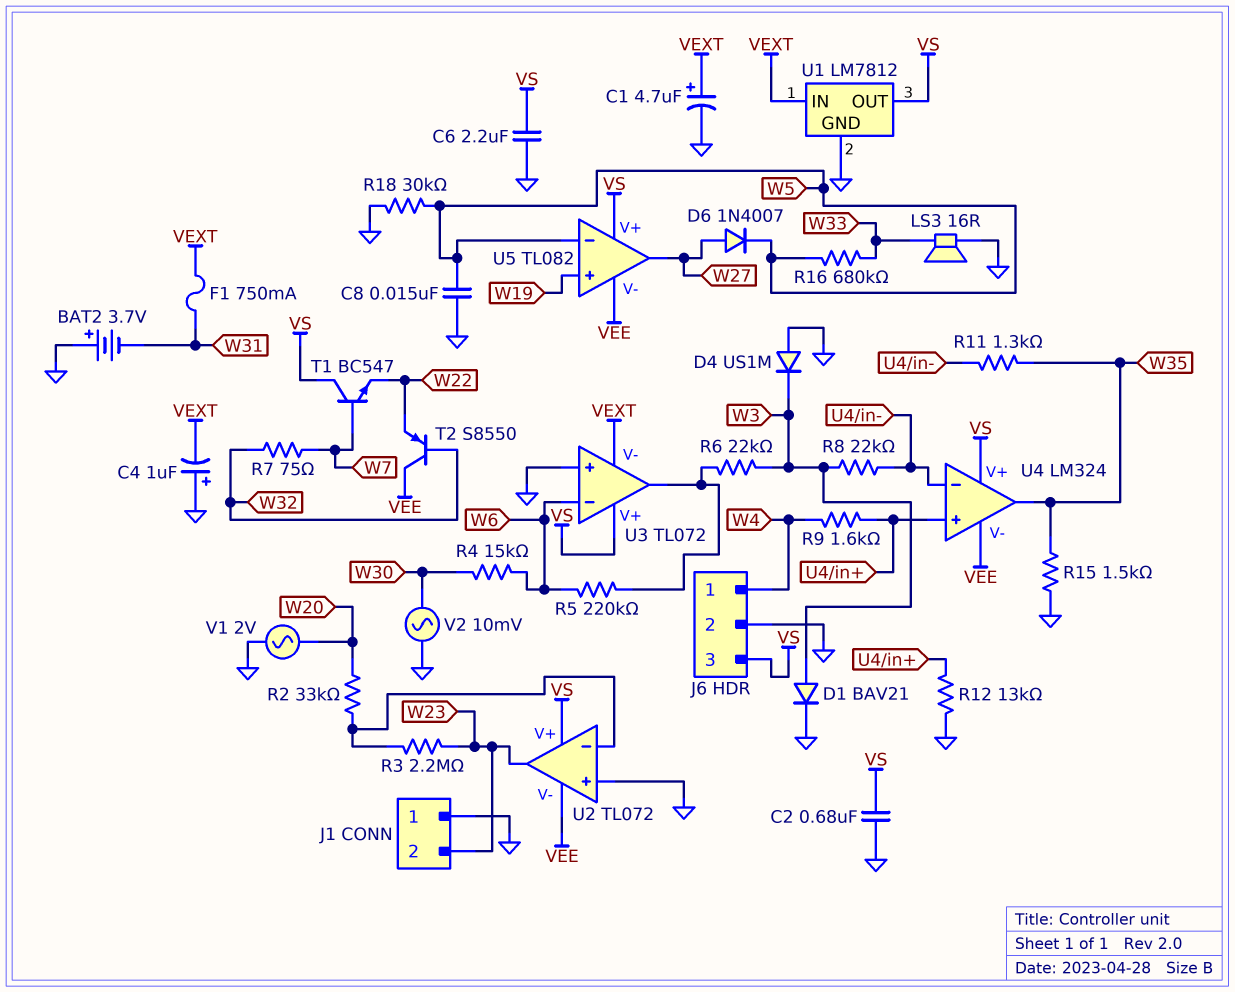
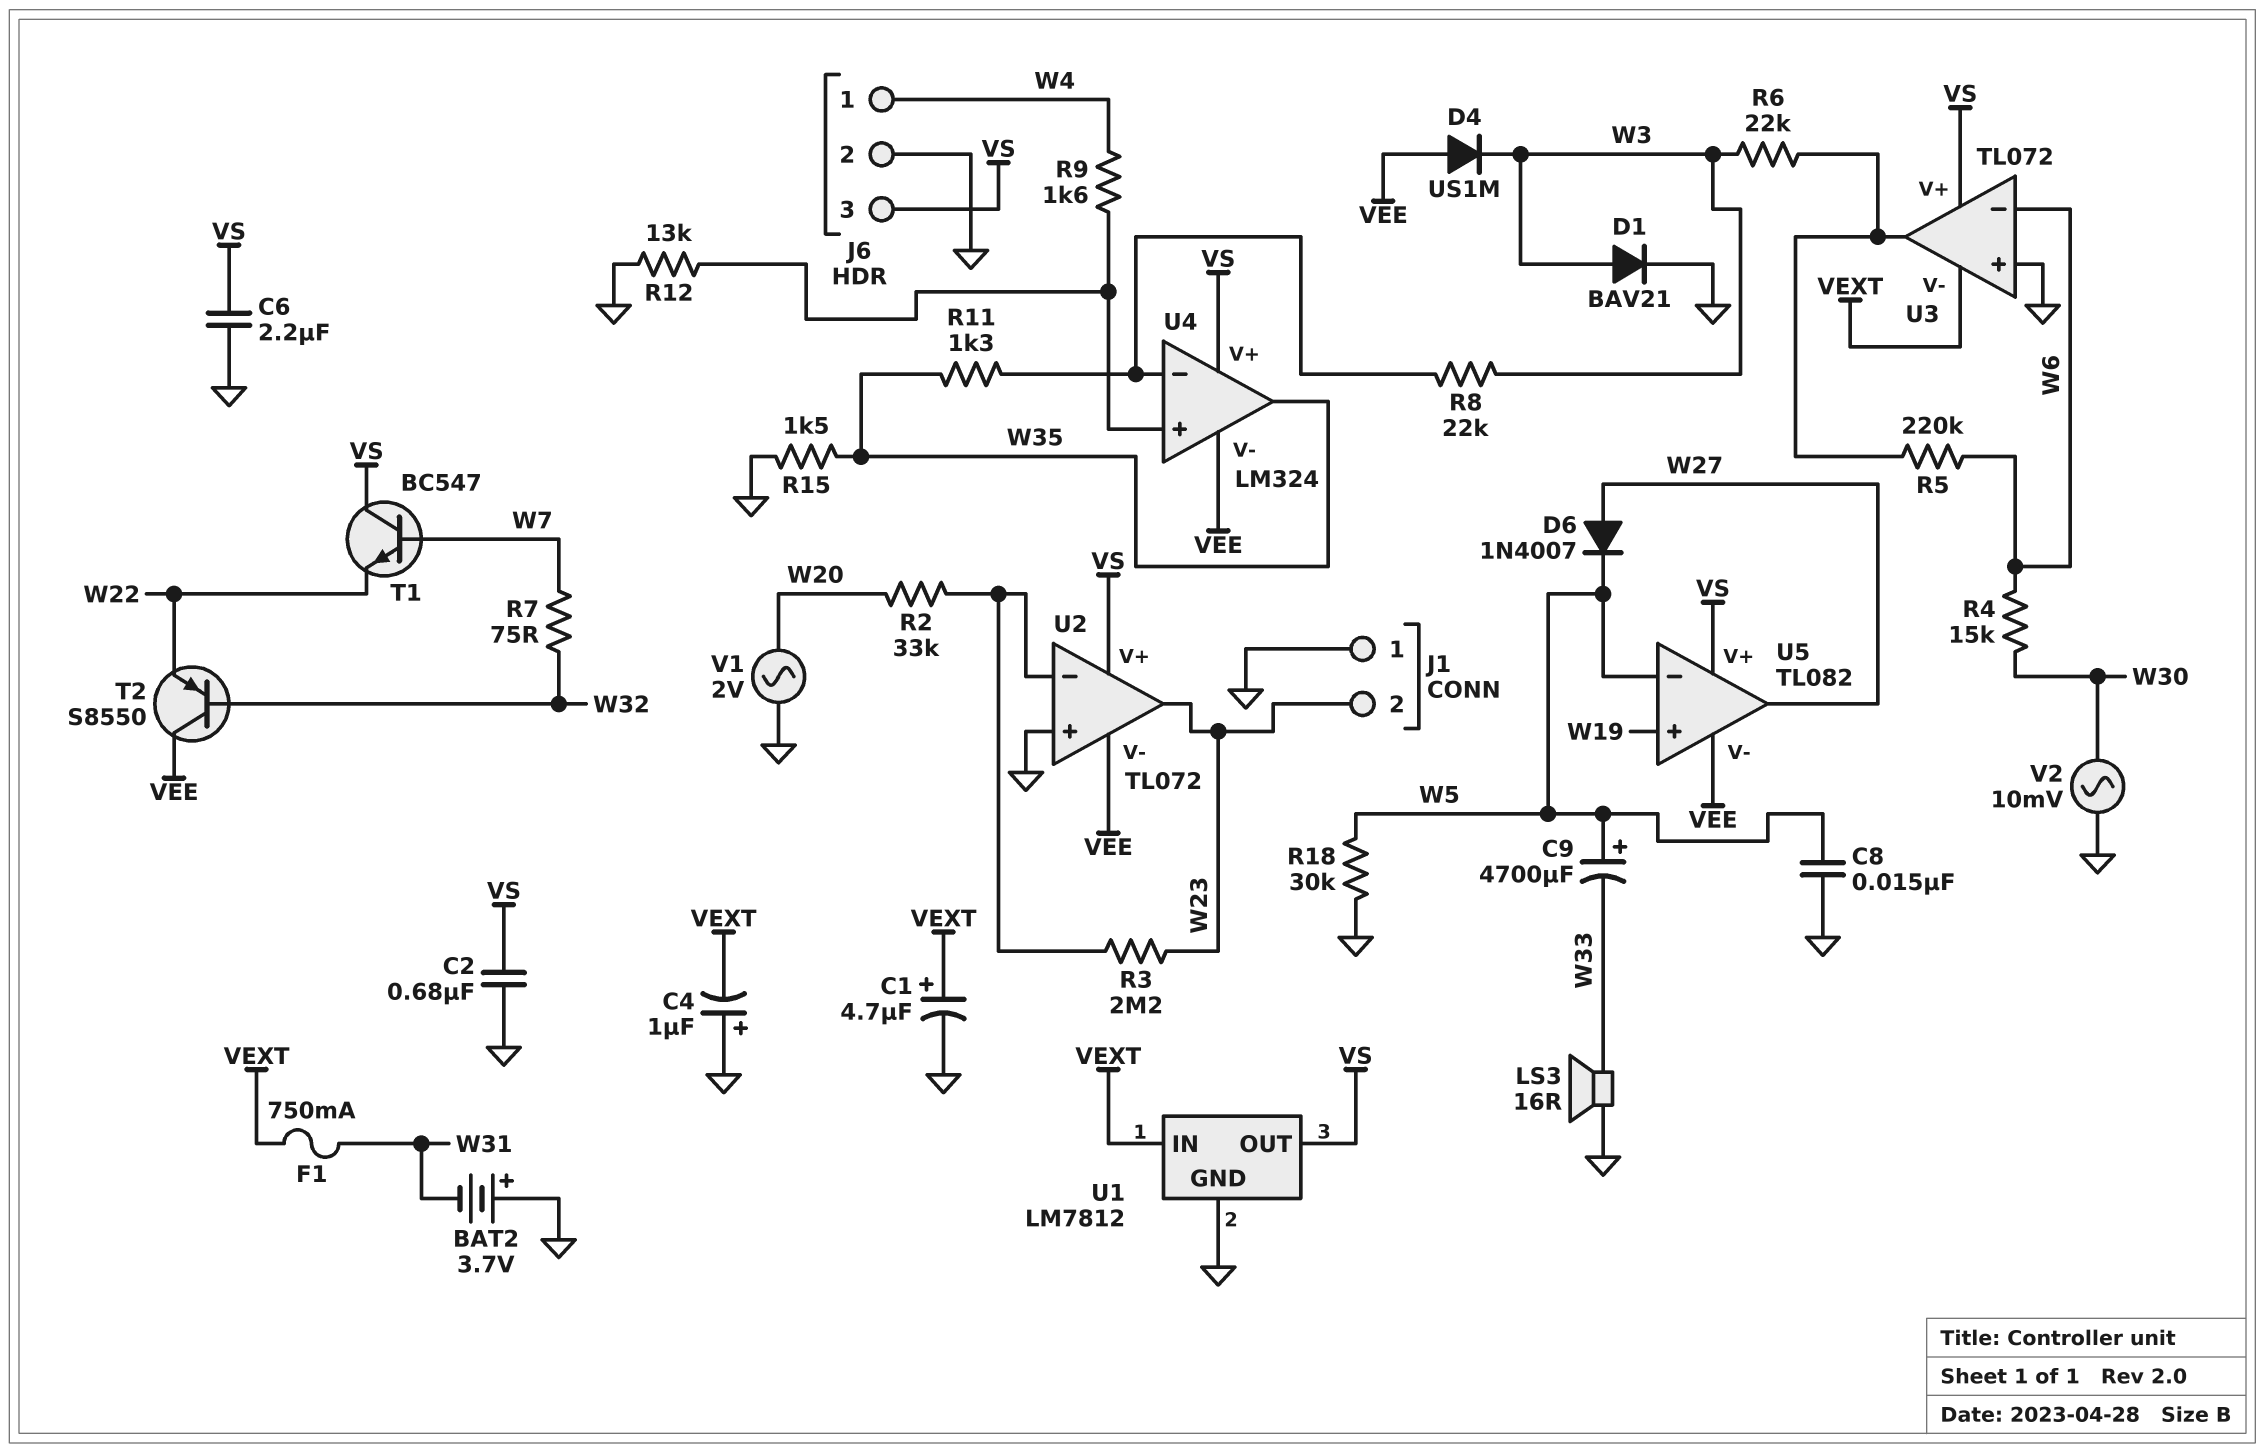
C9: none -> 4700uF (plus W5, minus W33)
D4: diode US1M (A GND, K W3) -> diode US1M (A VEE, K W3)
R16: 680k (W5, W33) -> none

